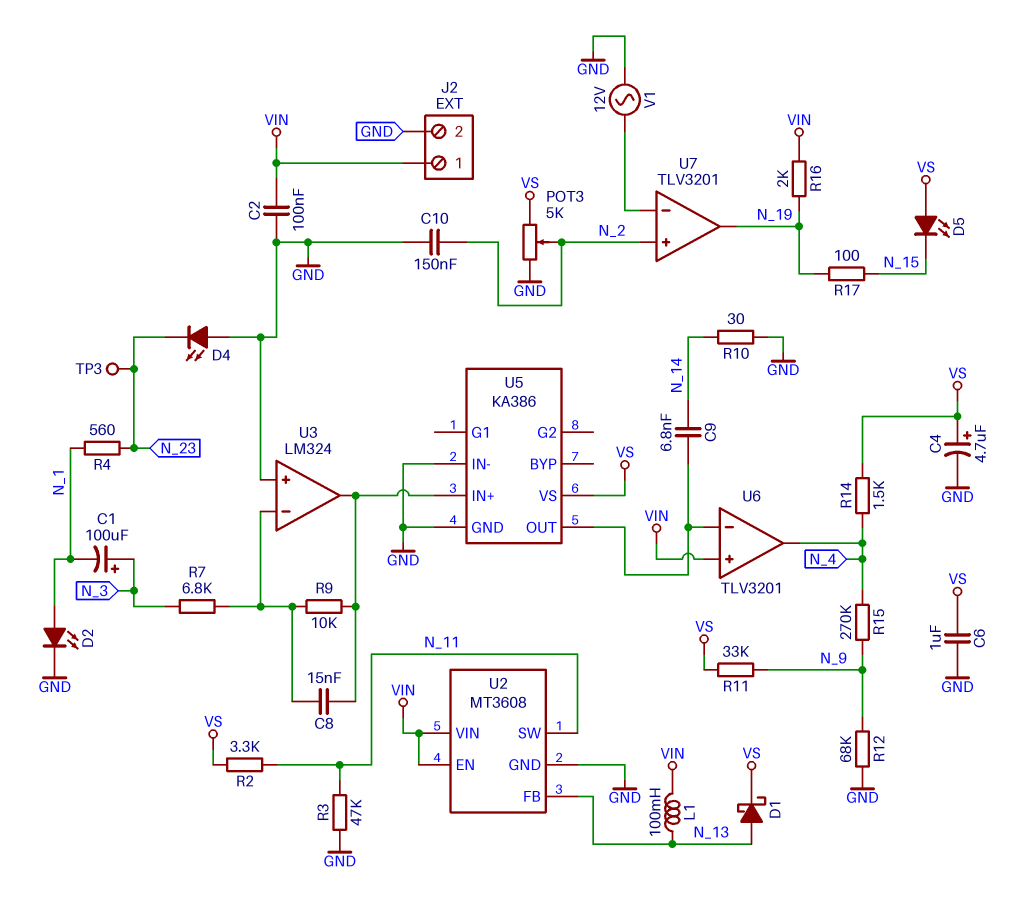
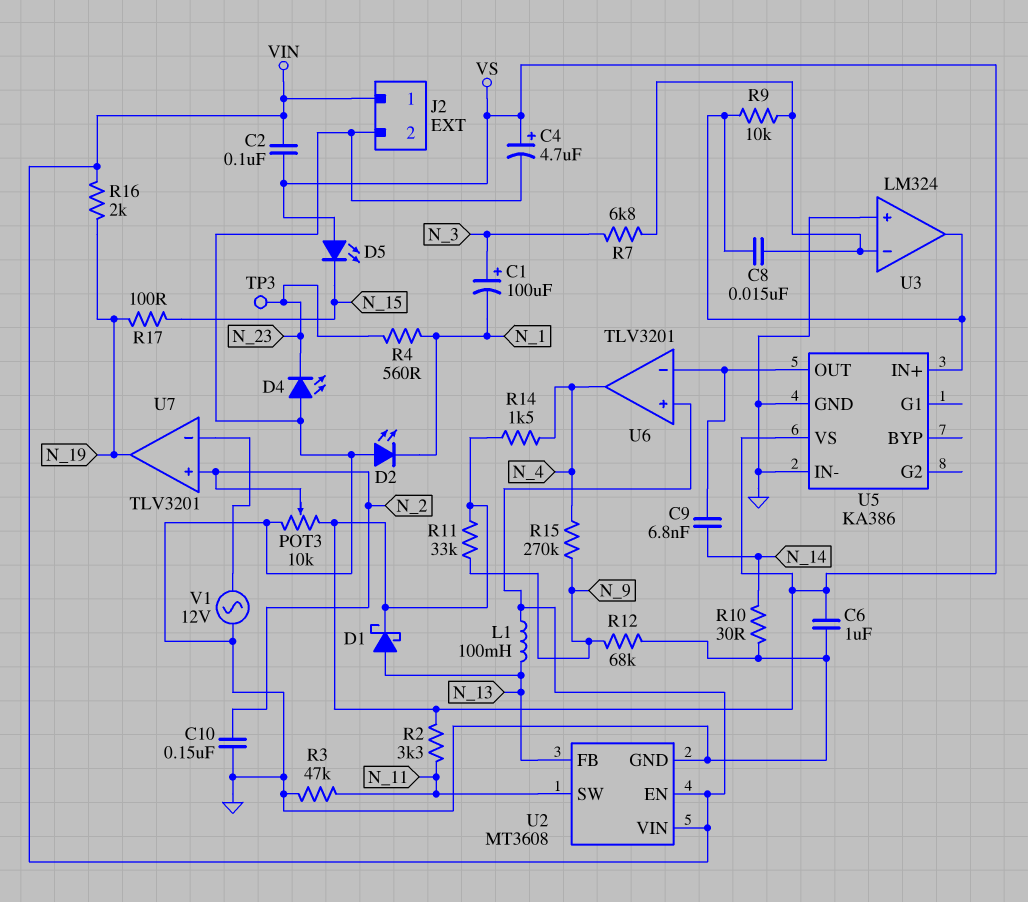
C2: 100nF (GND, VIN) -> 100nF (VIN, VS)
D2: LED (A N_1, K GND) -> LED (A GND, K N_1)
POT3: 5k (GND, VS, wiper N_2) -> 10k (GND, VS, wiper N_2)

